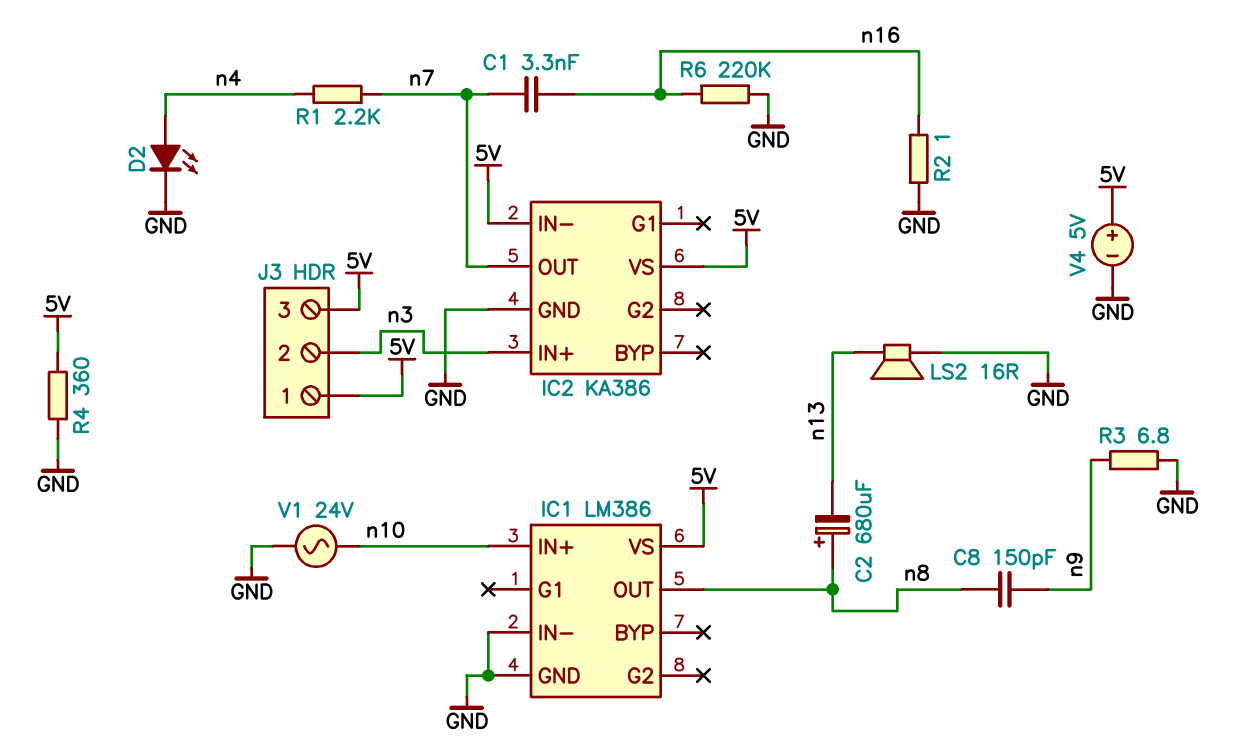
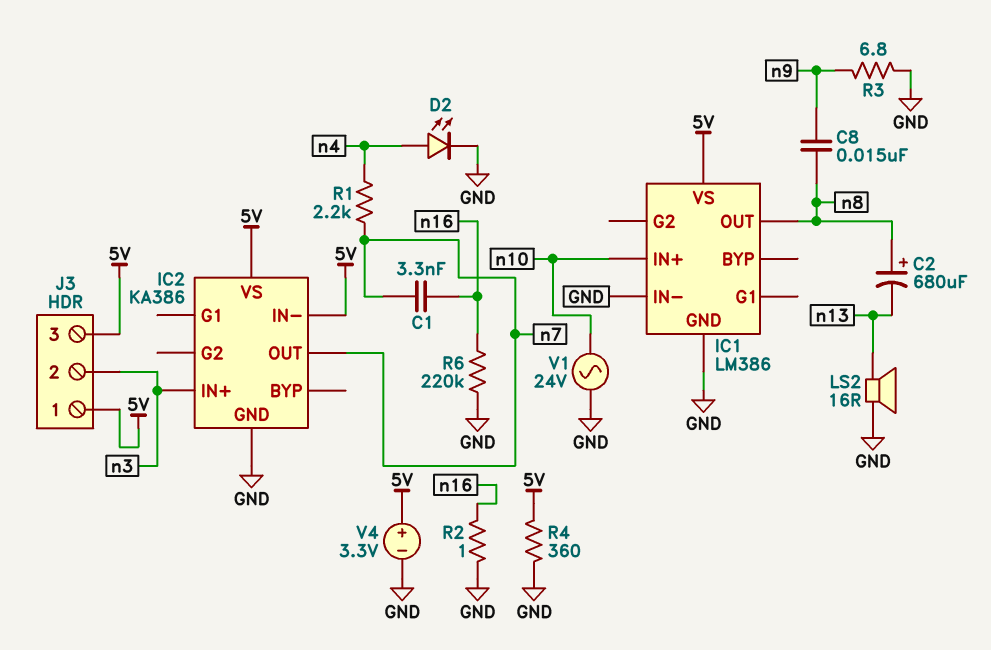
C8: 150pF (n8, n9) -> 15nF (n8, n9)
V4: 5V (plus 5V, minus GND) -> 3.3V (plus 5V, minus GND)

